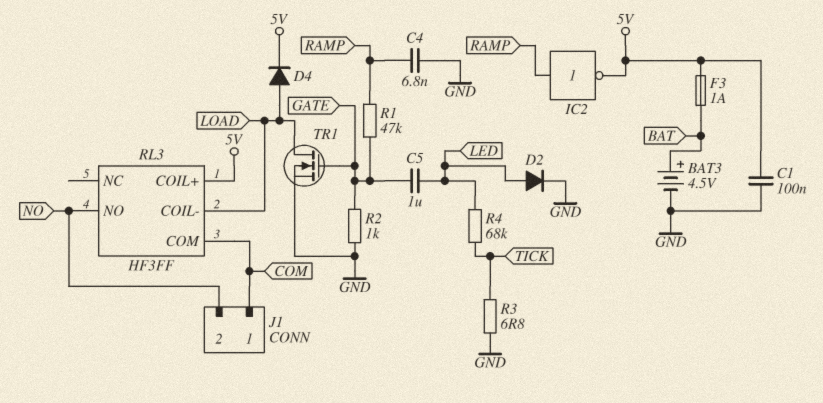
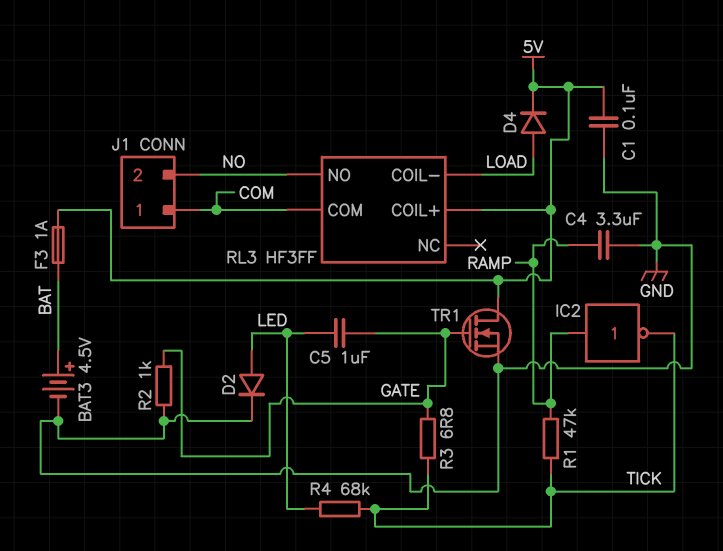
C4: 6.8nF (GND, RAMP) -> 3.3uF (GND, RAMP)
IC2: NOT (in RAMP, out 5V) -> NOT (in RAMP, out TICK)
R1: 47k (GATE, RAMP) -> 47k (RAMP, TICK)
R3: 6.8 (GND, TICK) -> 6.8 (GATE, TICK)
TR1: NMOS (G GATE, D LOAD, S GND) -> NMOS (G GATE, D 5V, S GND)

